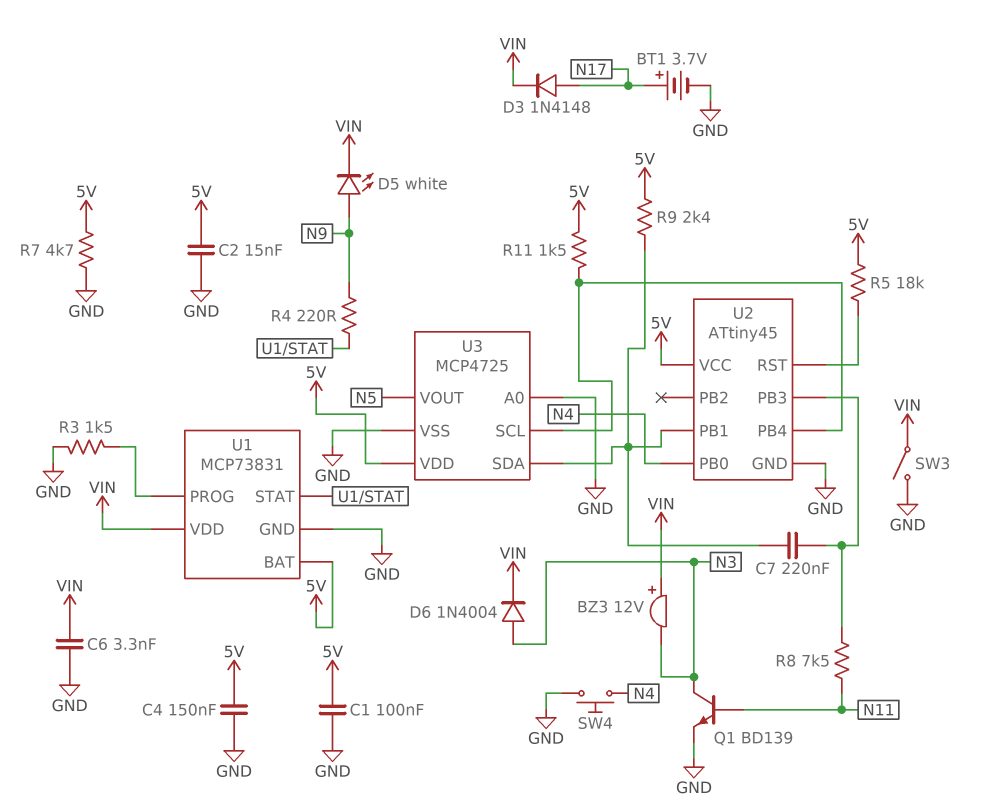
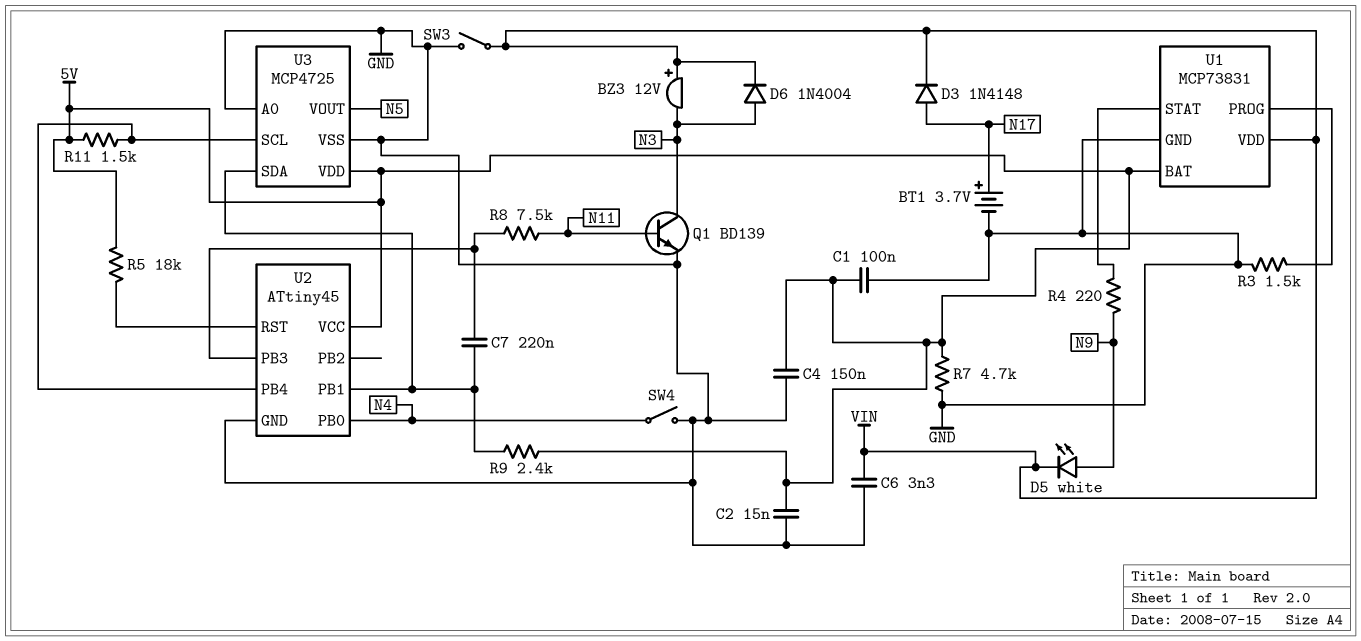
SW4: button (GND, N4) -> switch (GND, N4)

